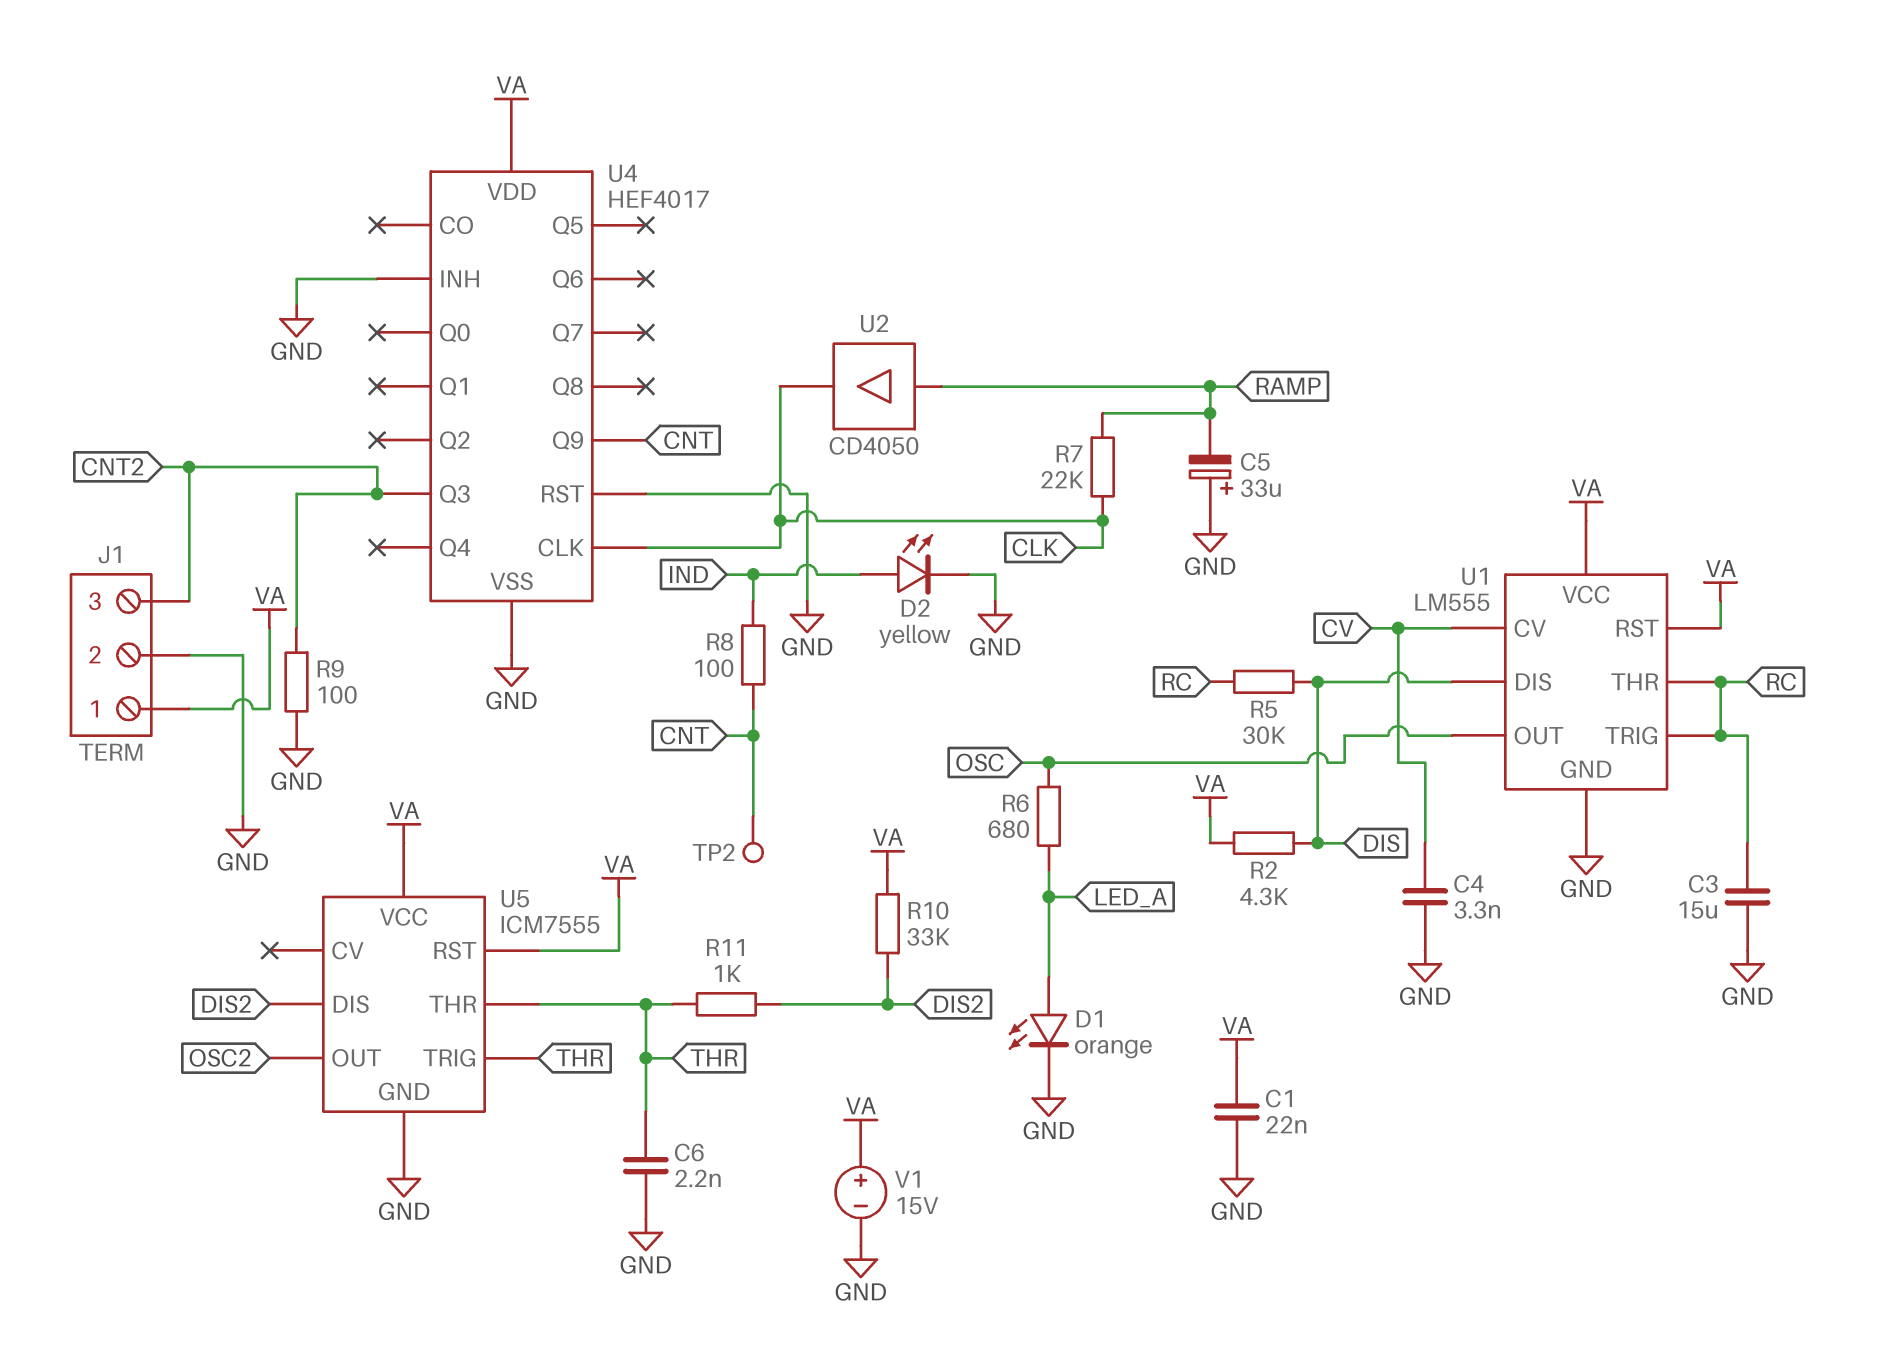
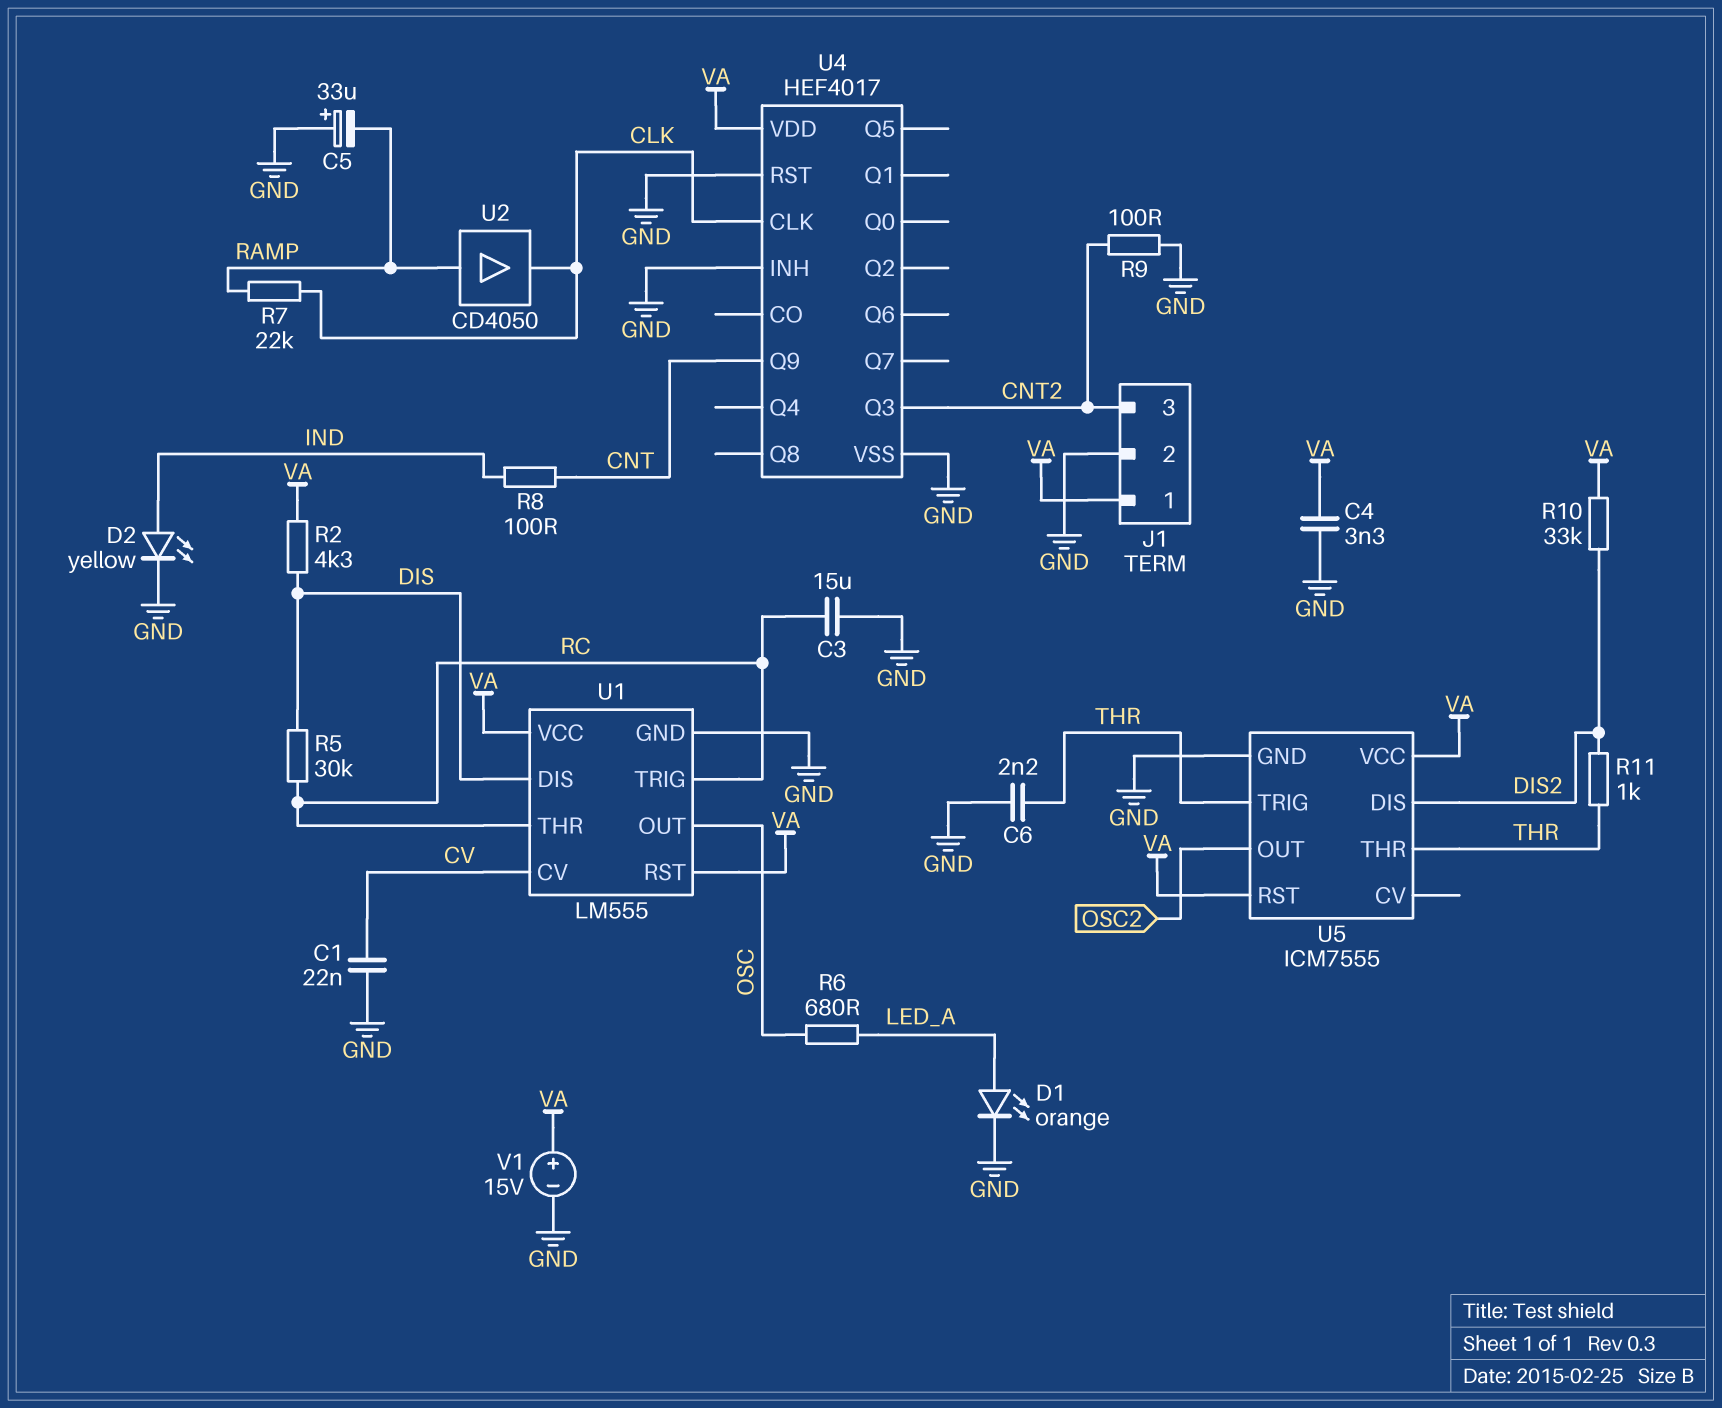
C1: 22nF (GND, VA) -> 22nF (CV, GND)
C4: 3.3nF (CV, GND) -> 3.3nF (GND, VA)
TP2: test point (CNT) -> none

